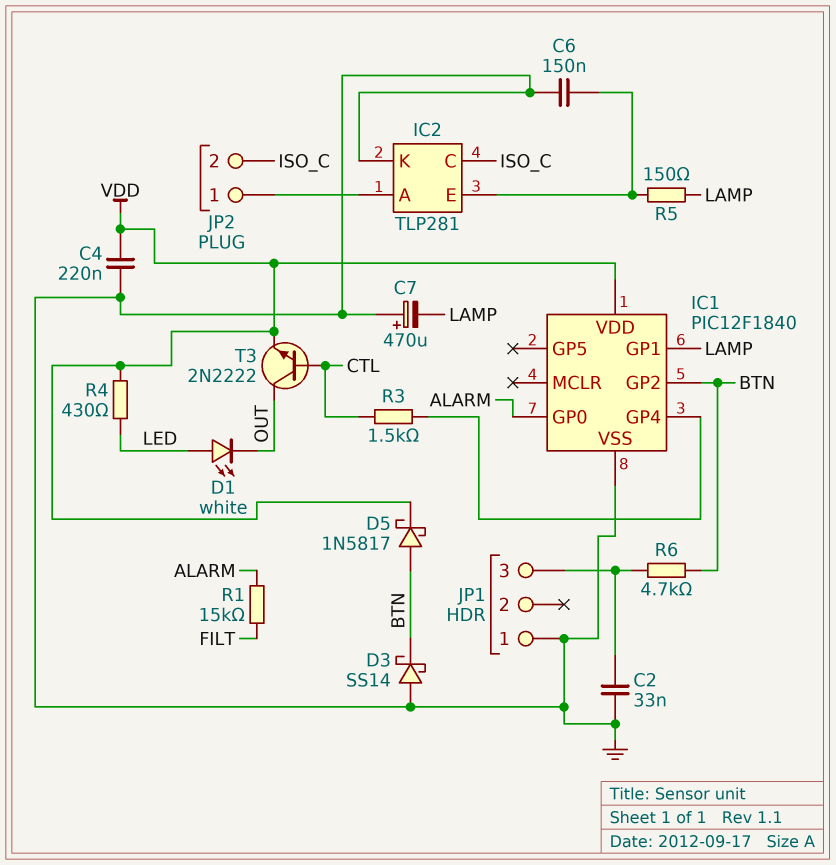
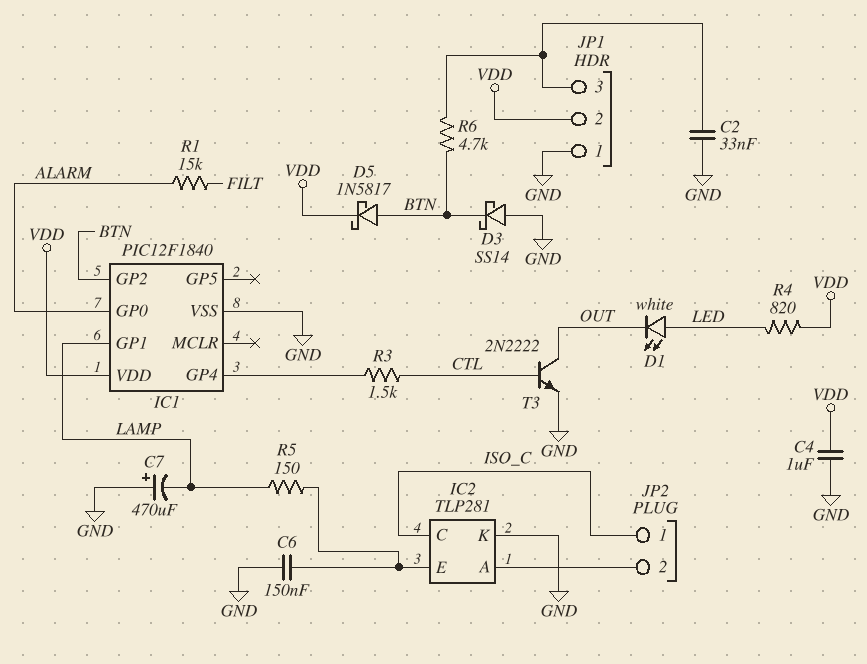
C4: 220nF (GND, VDD) -> 1uF (GND, VDD)
JP1 pin 2: none -> VDD
JP2 pin 1: IC2/A -> ISO_C
JP2 pin 2: ISO_C -> IC2/A
R4: 430 (LED, VDD) -> 820 (LED, VDD)
T3: NPN 2N2222 (B CTL, C OUT, E VDD) -> NPN 2N2222 (B CTL, C OUT, E GND)

